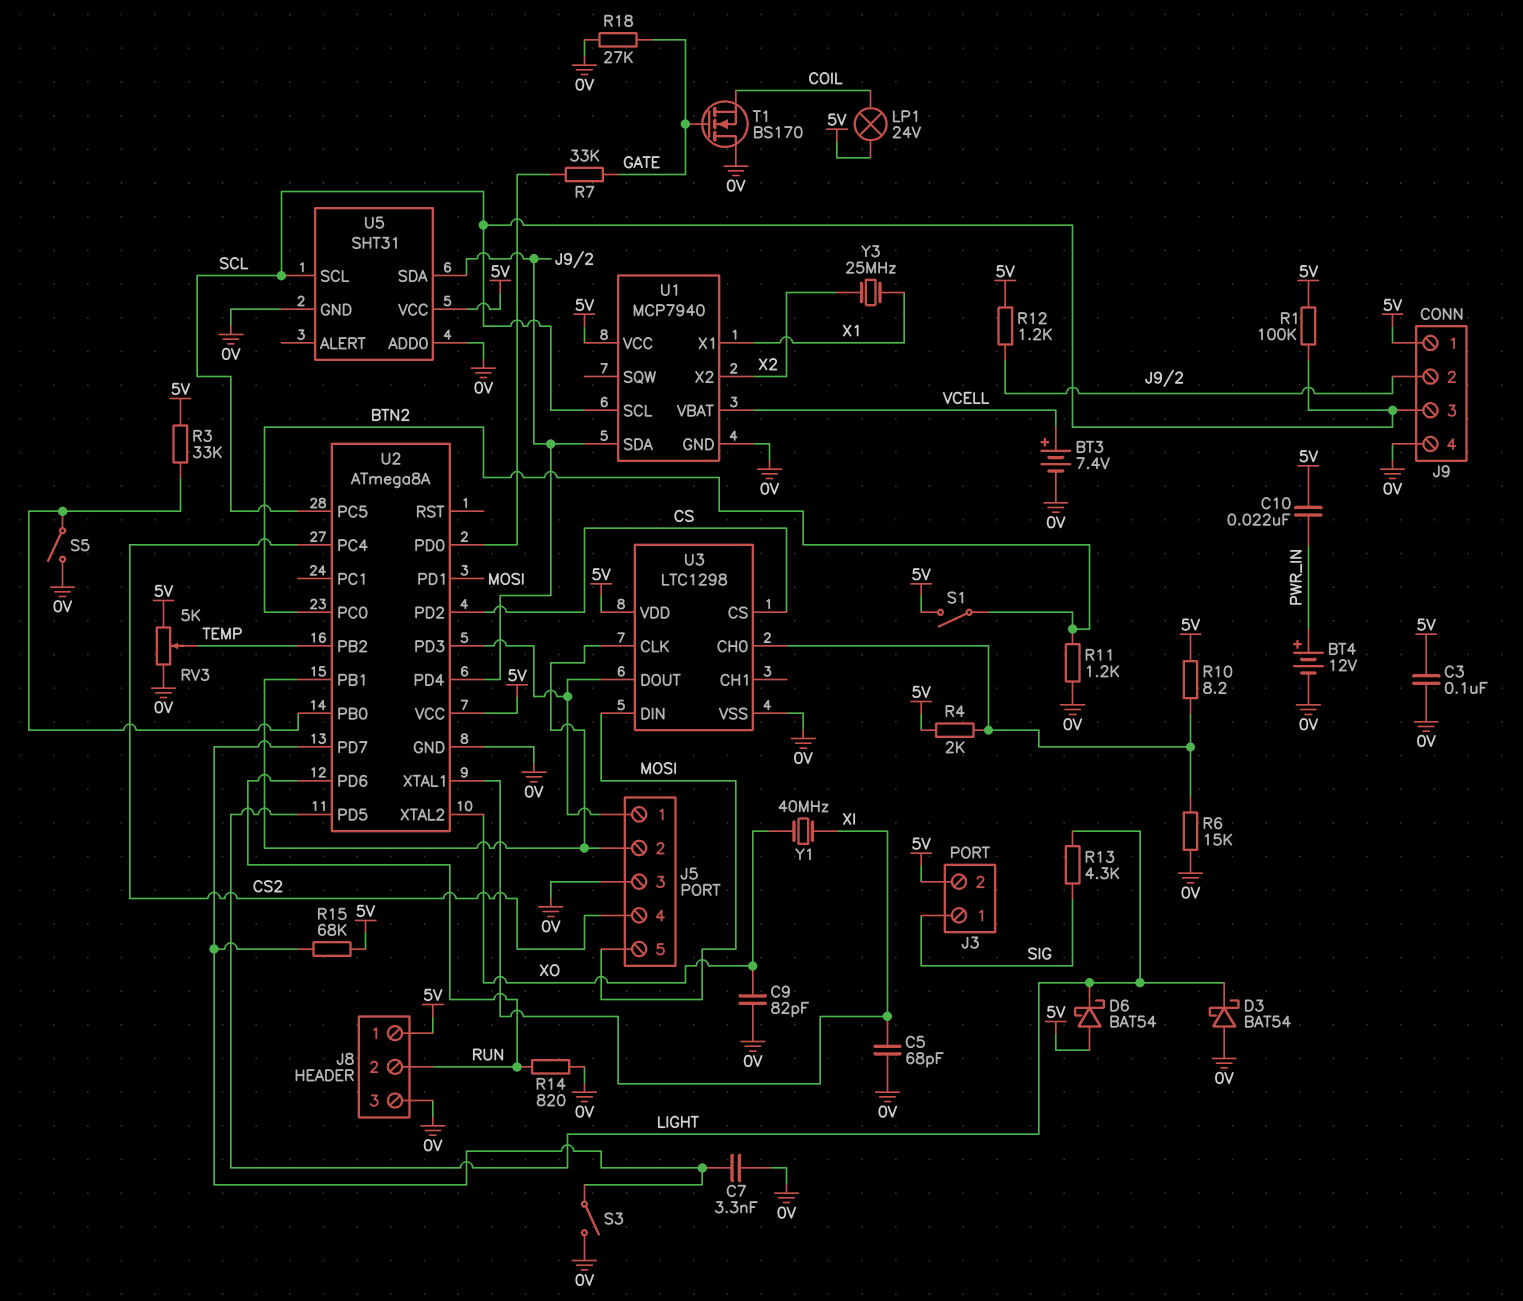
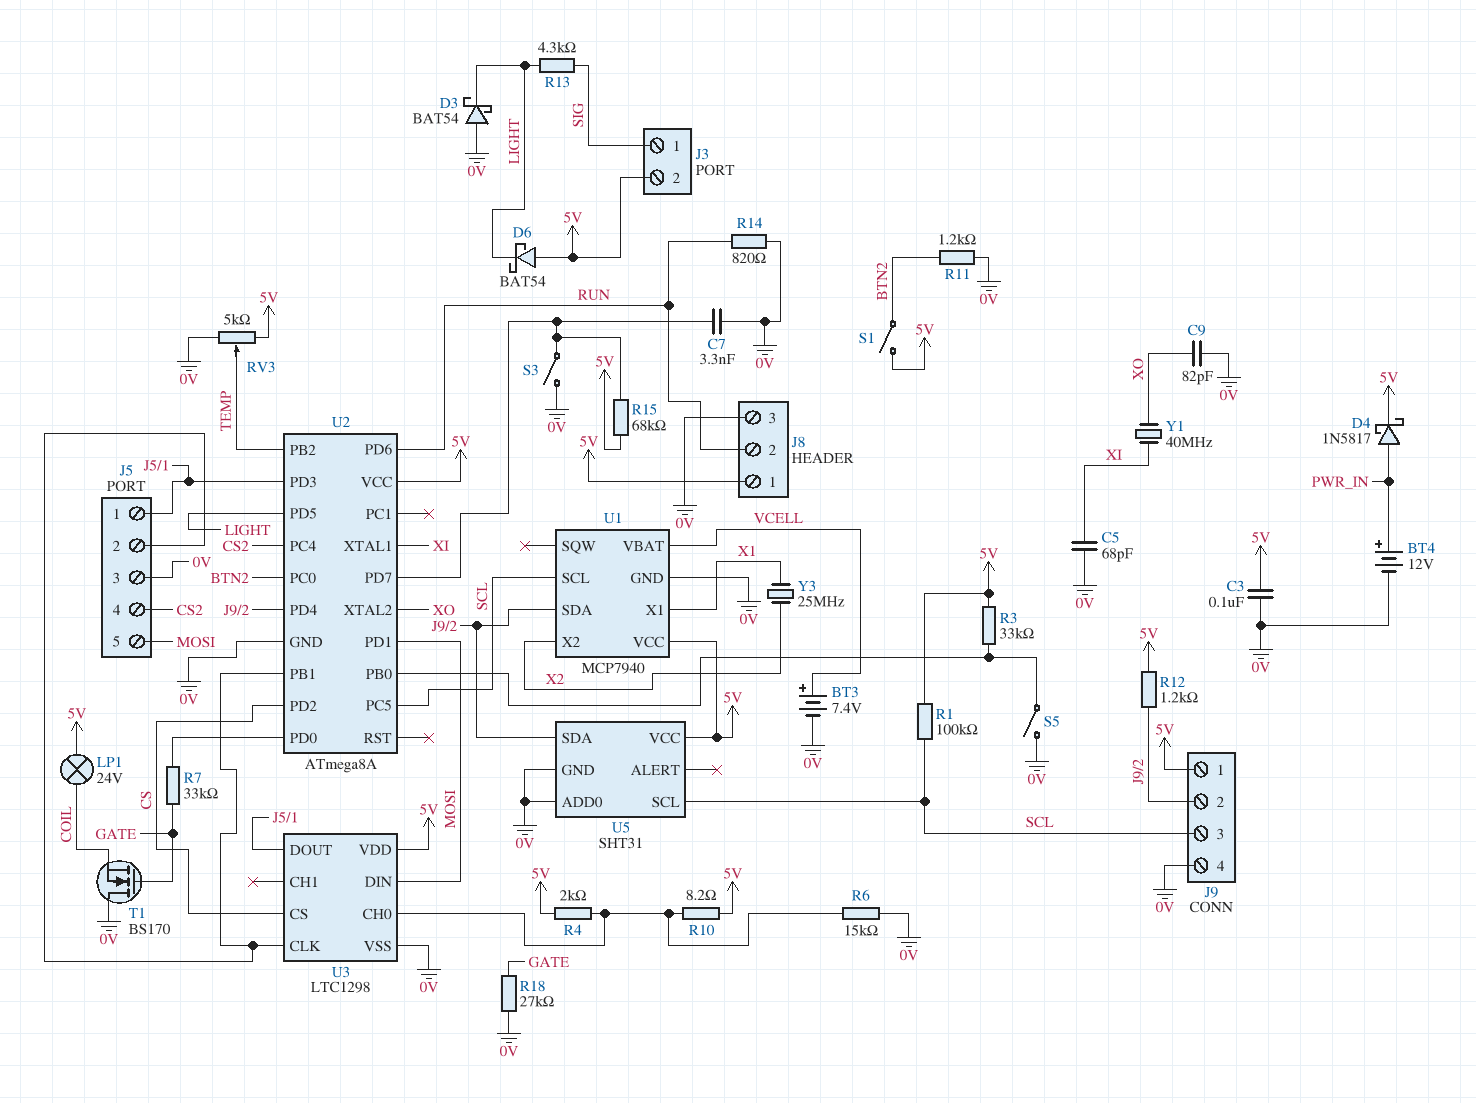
C10: 22nF (5V, PWR_IN) -> none
D4: none -> schottky 1N5817 (A PWR_IN, K 5V)

